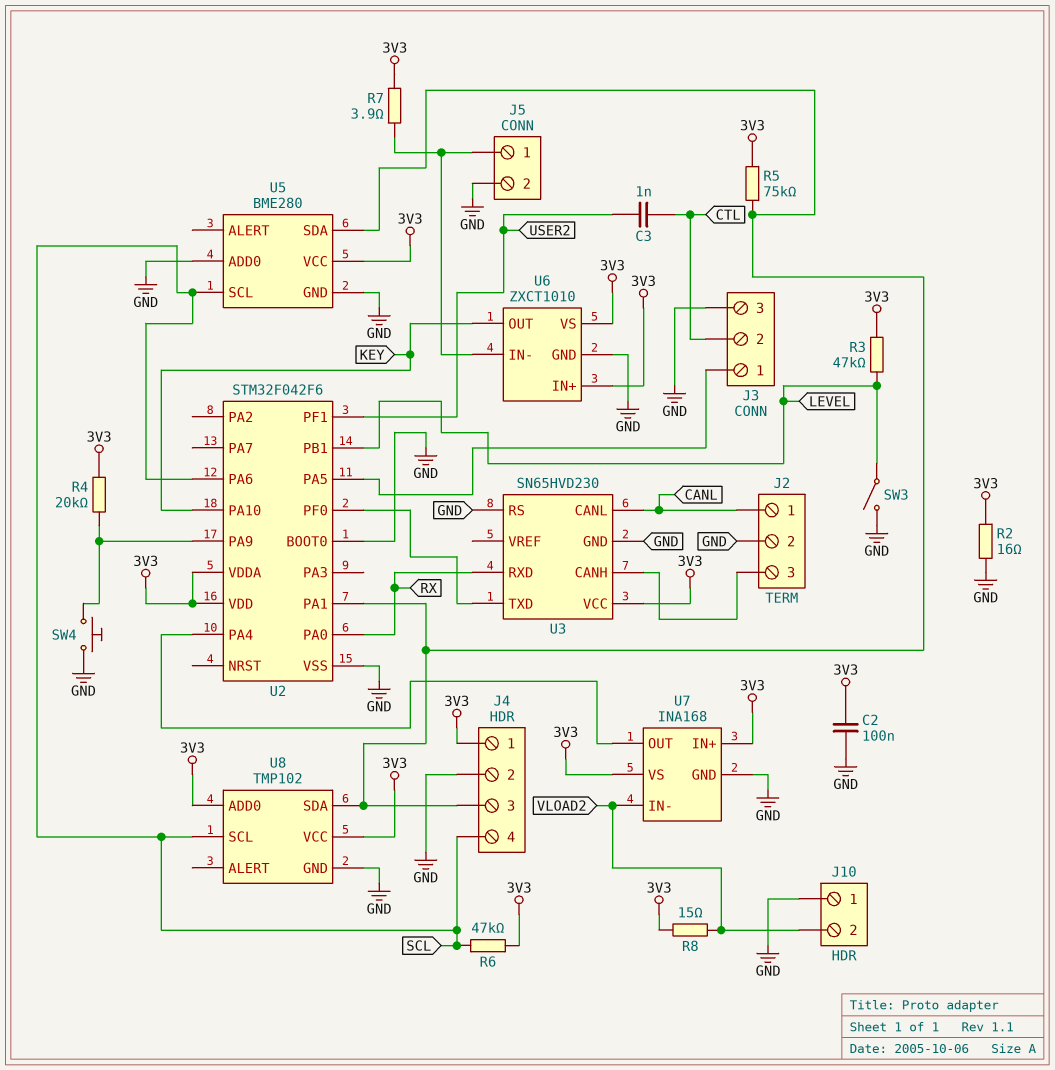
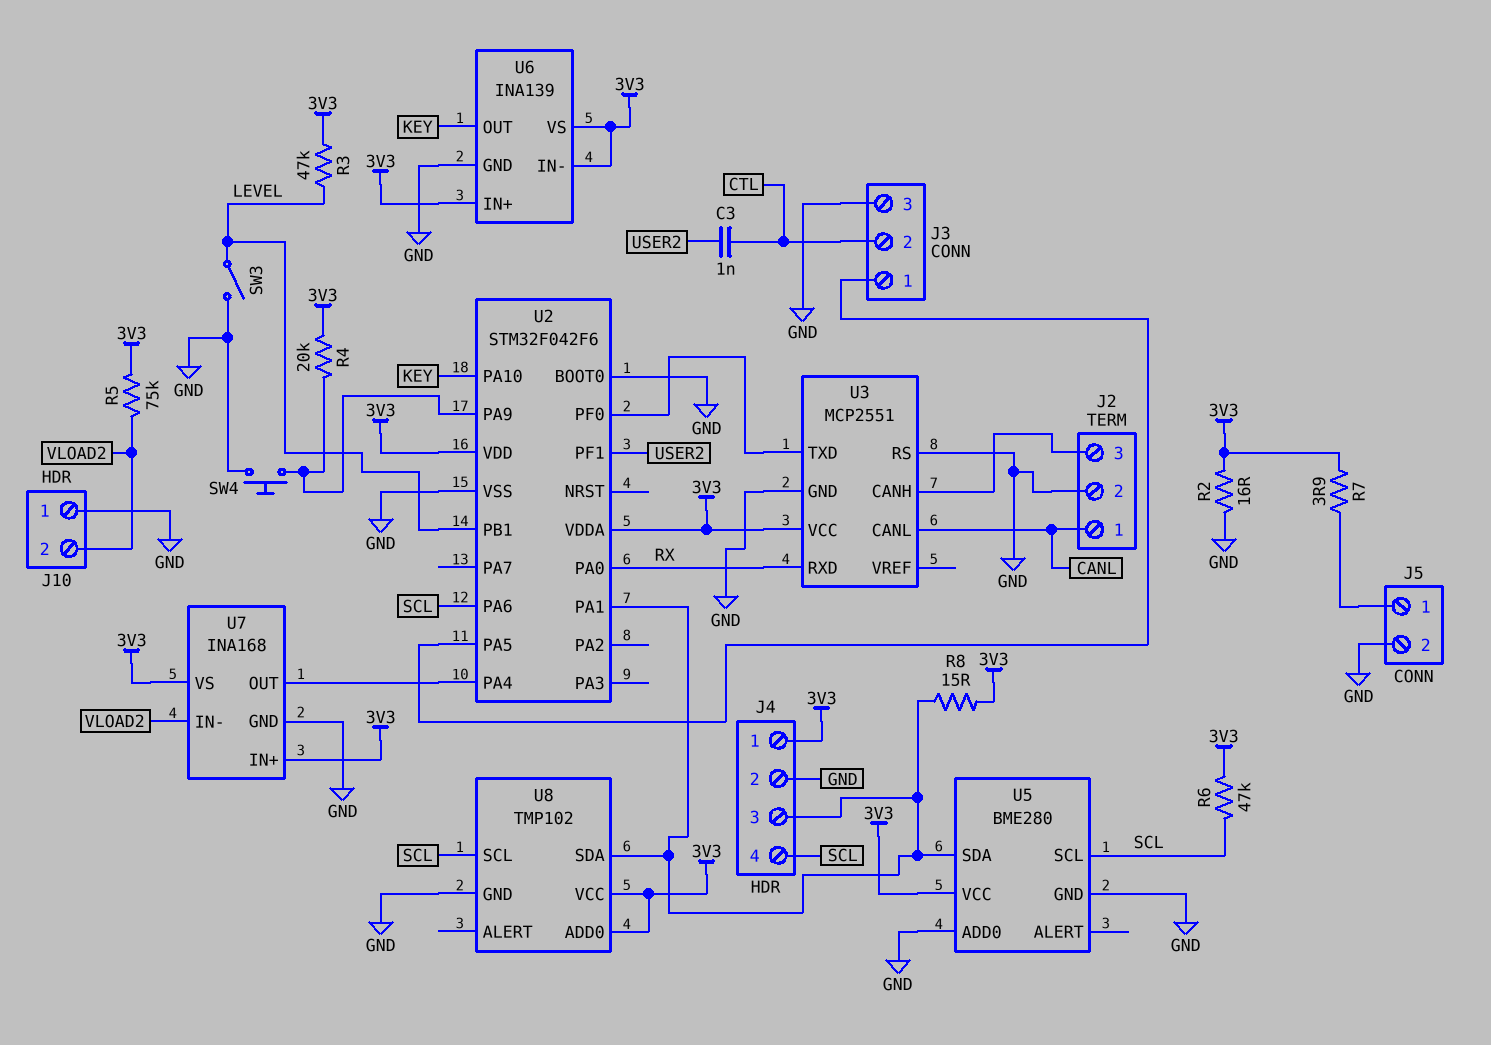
C2: 100nF (3V3, GND) -> none
R5: 75k (3V3, J4/3) -> 75k (3V3, VLOAD2)
R8: 15 (3V3, VLOAD2) -> 15 (3V3, J4/3)
U3: SN65HVD230 -> MCP2551
U6: ZXCT1010 -> INA139
U6 pin IN-: J5/1 -> 3V3

